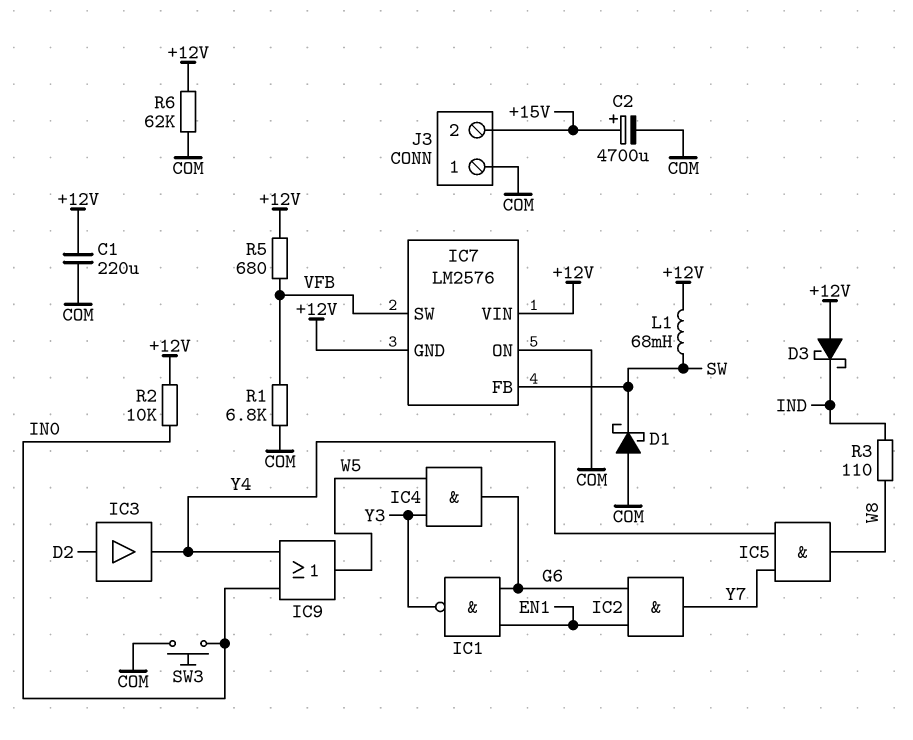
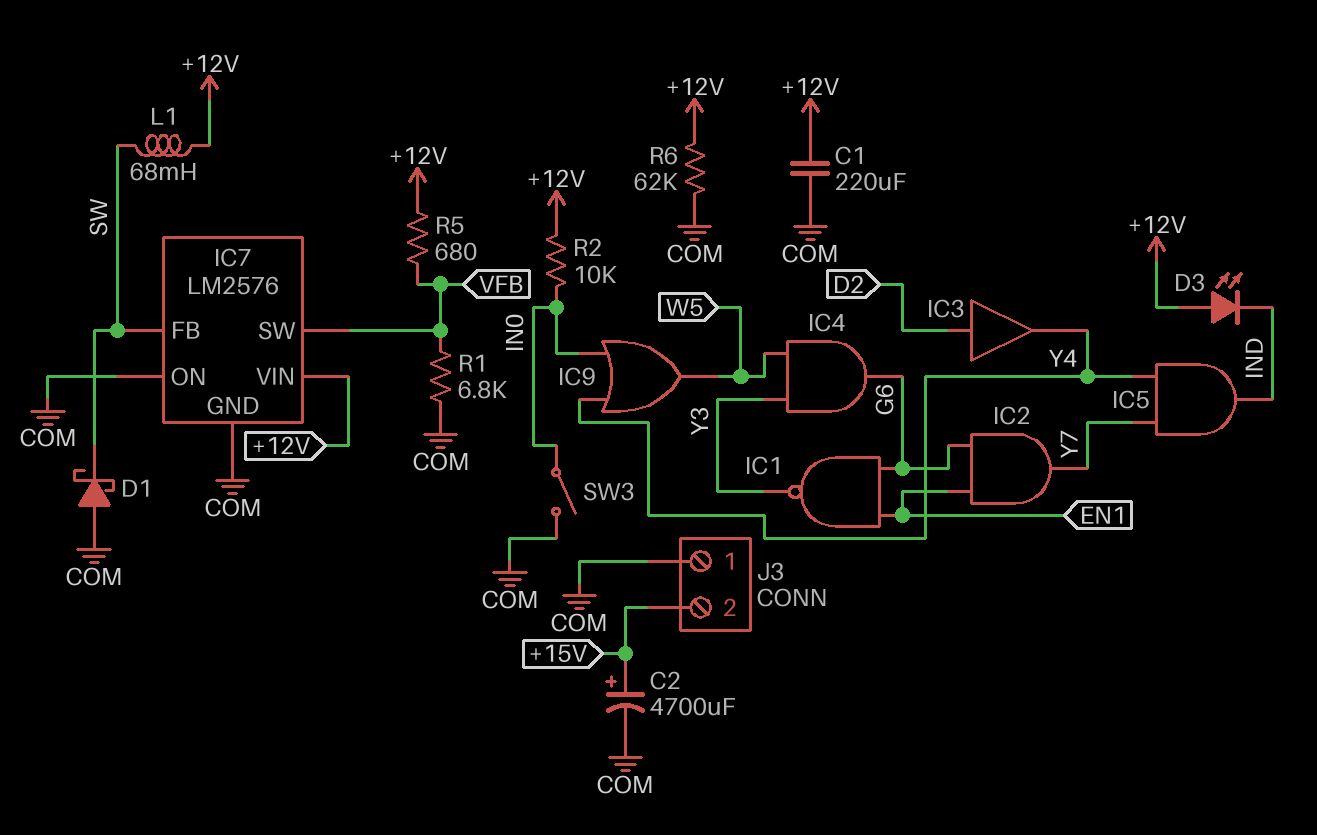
D3: schottky (A +12V, K IND) -> LED (A +12V, K IND)
IC5: AND (in Y4, in Y7, out W8) -> AND (in Y4, in Y7, out IND)
IC7 pin GND: +12V -> COM
R3: 110 (IND, W8) -> none
SW3: button (COM, IN0) -> switch (COM, IN0)

